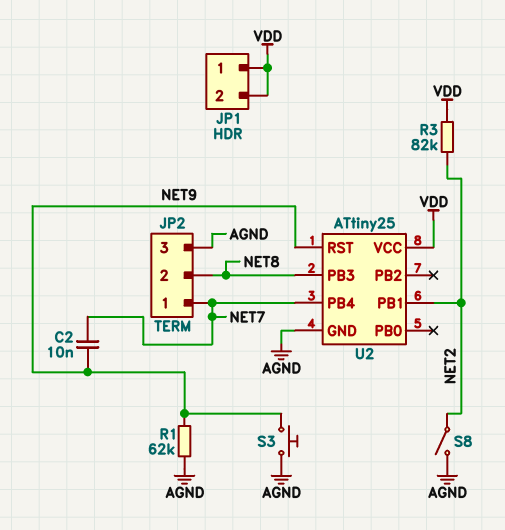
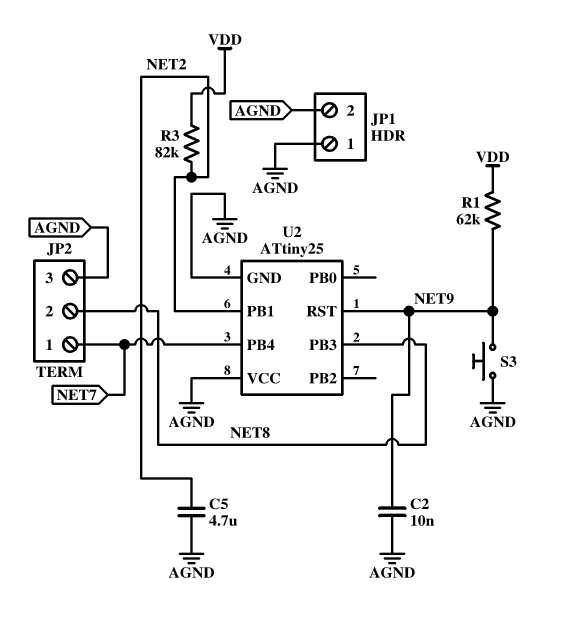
C2: 10nF (NET7, NET9) -> 10nF (AGND, NET9)
C5: none -> 4.7uF (AGND, NET2)
JP1 pin 1: VDD -> AGND
JP1 pin 2: VDD -> AGND
R1: 62k (AGND, NET9) -> 62k (NET9, VDD)
S8: switch (AGND, NET2) -> none
U2 pin VCC: VDD -> AGND

